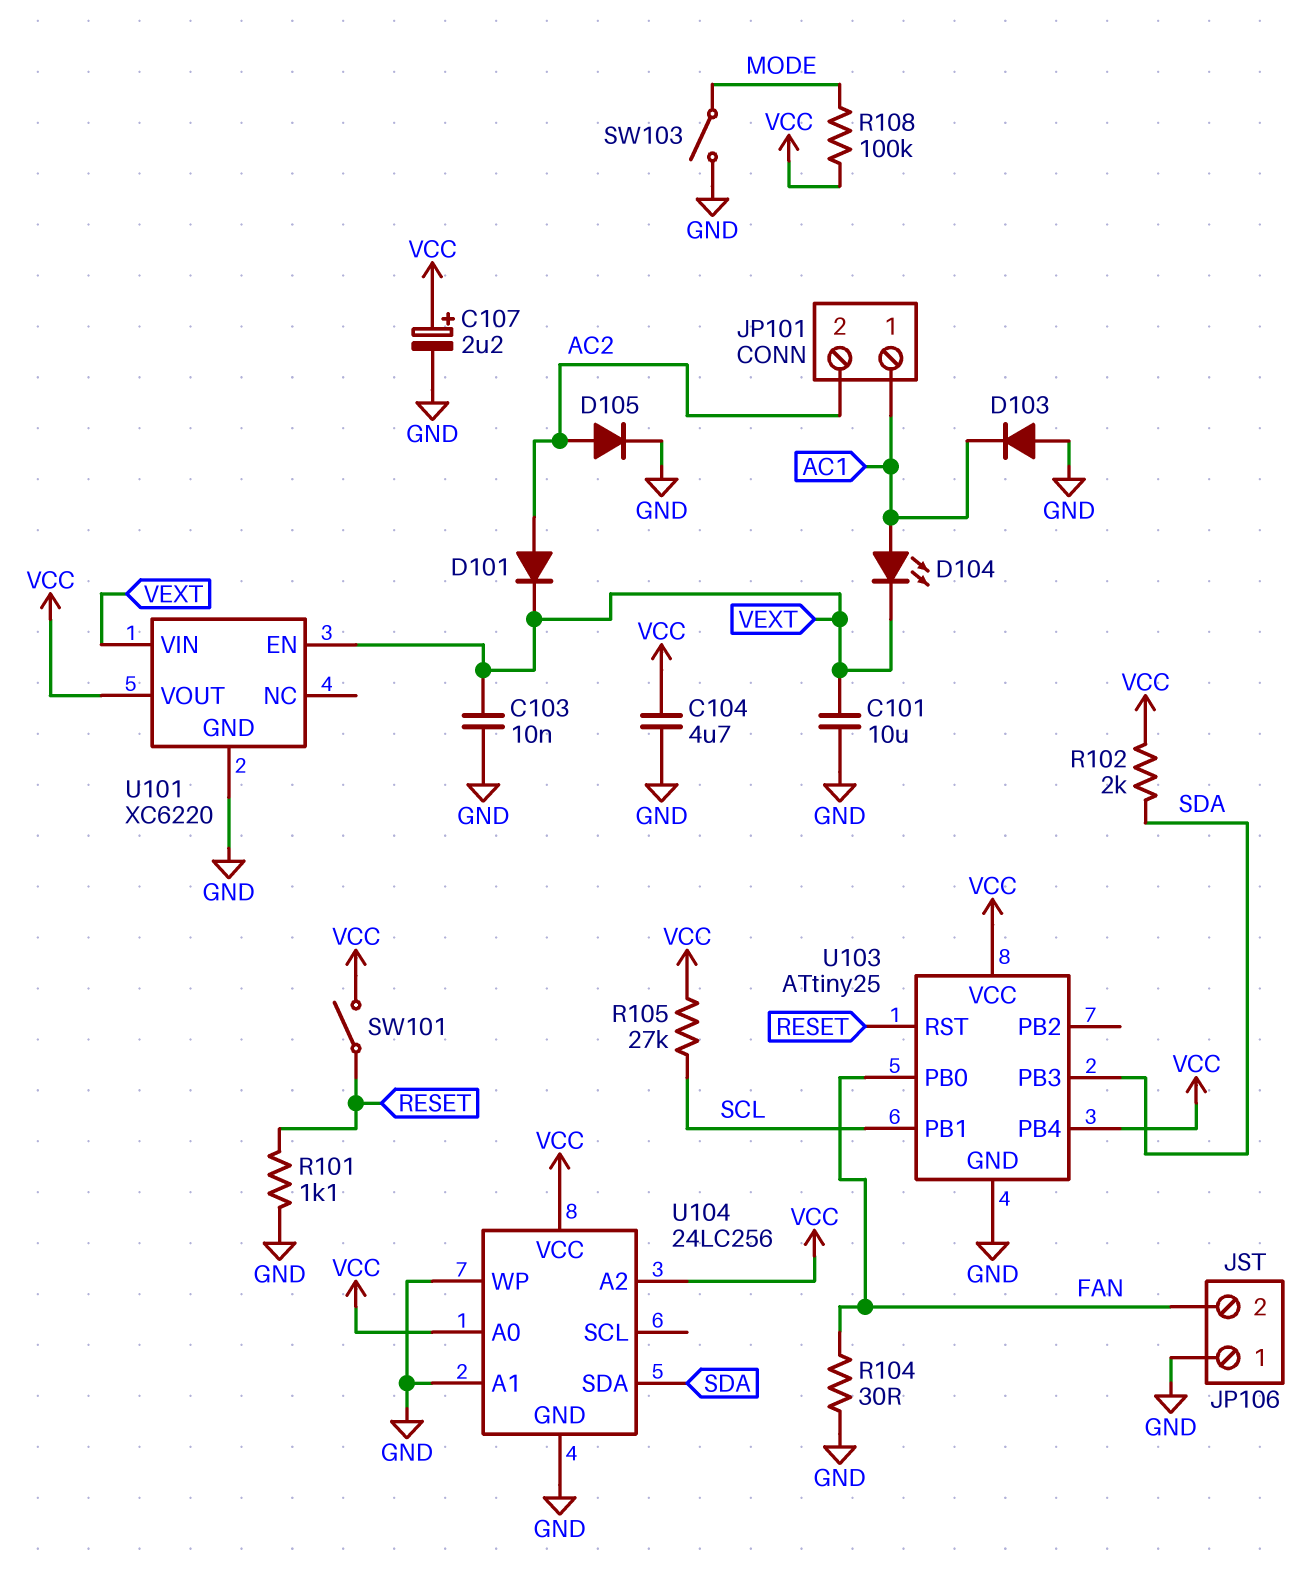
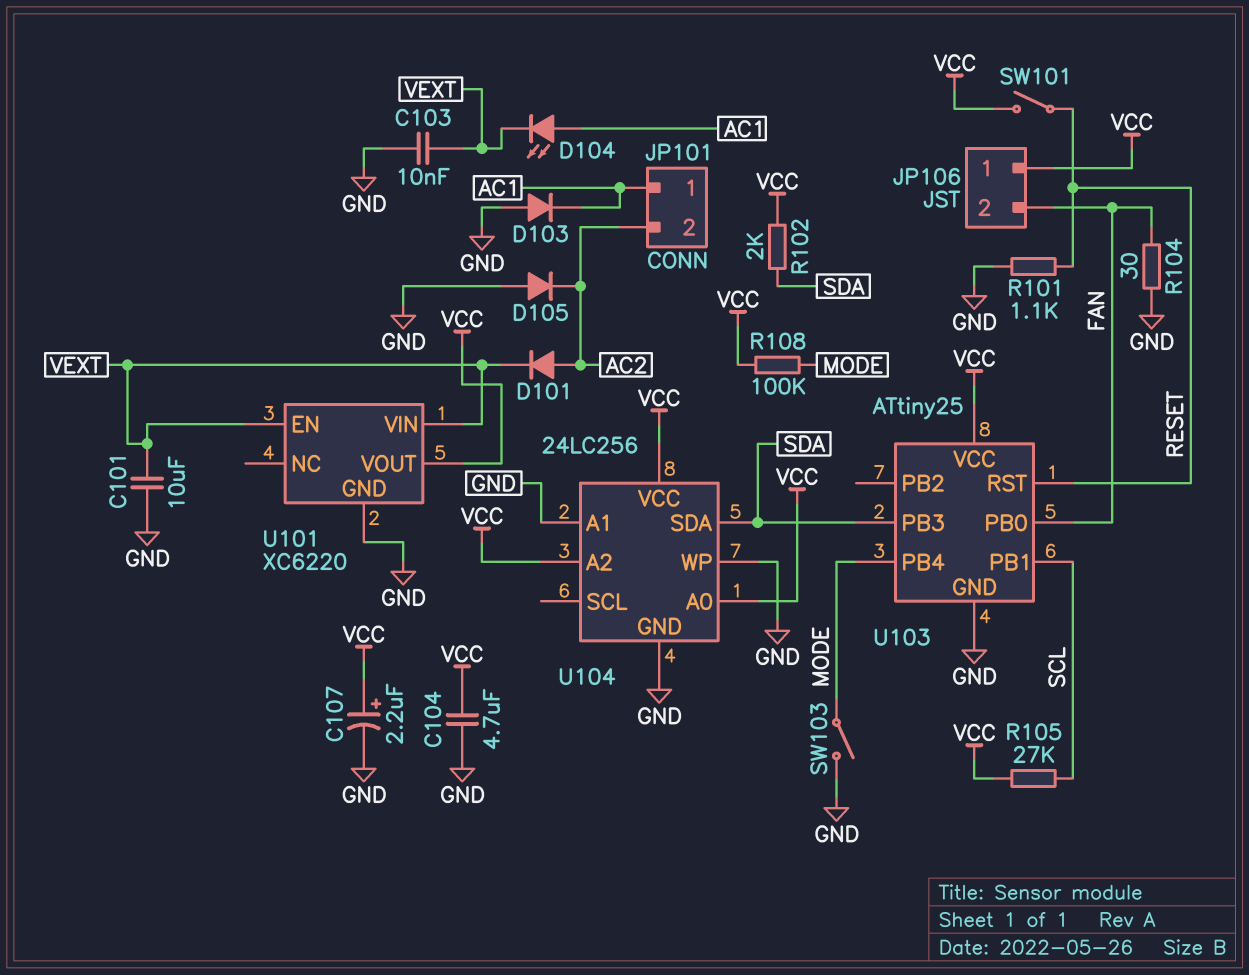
D105: diode (A AC2, K GND) -> diode (A GND, K AC2)
JP106 pin 1: GND -> VCC
U103 pin PB4: VCC -> MODE

